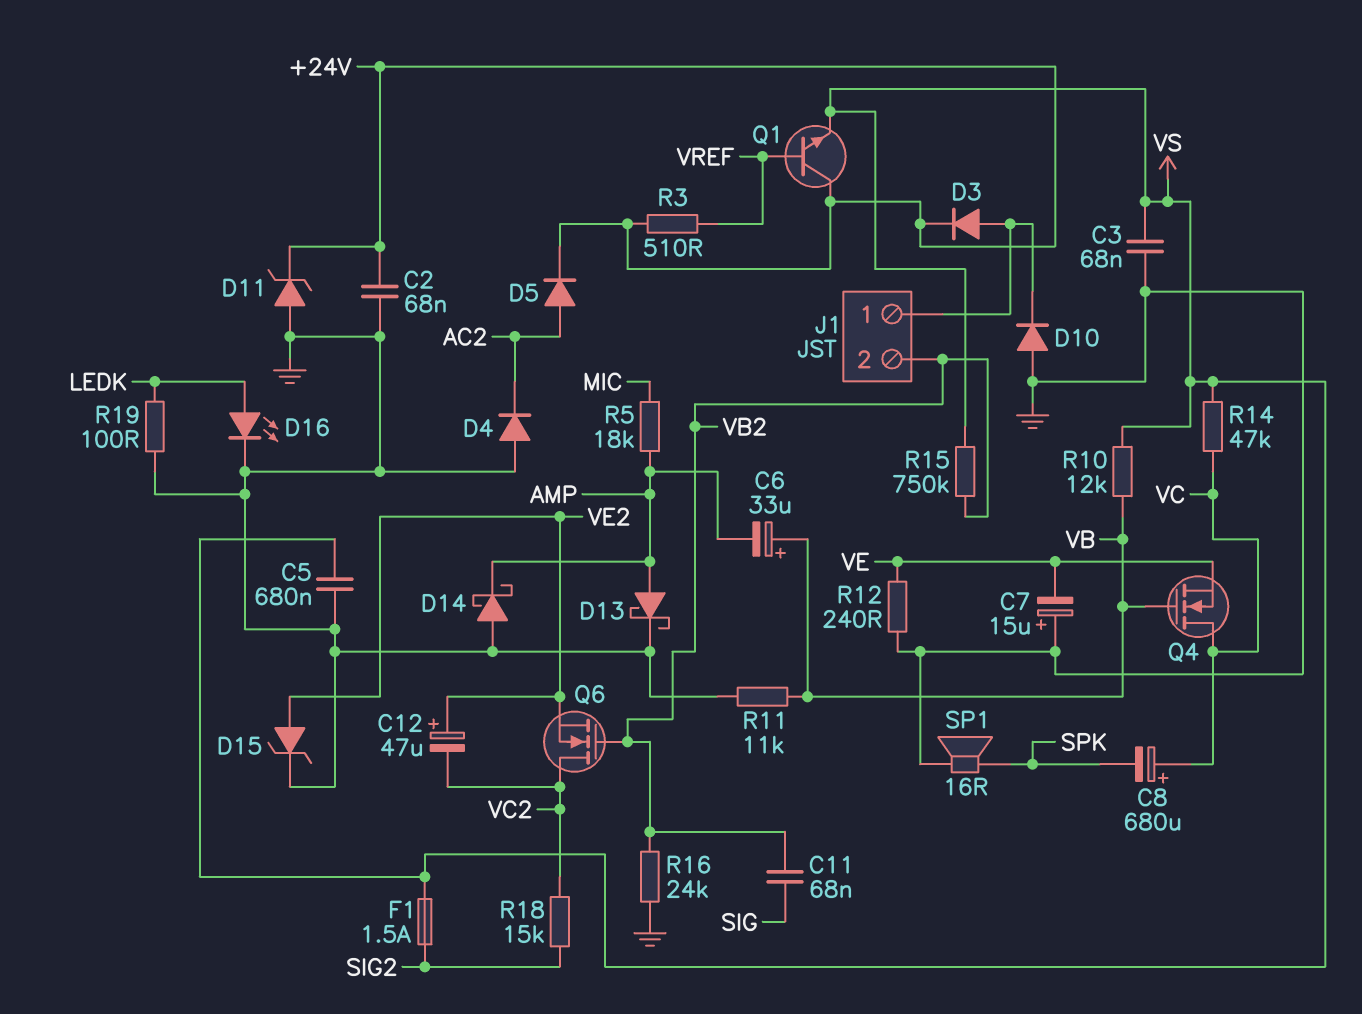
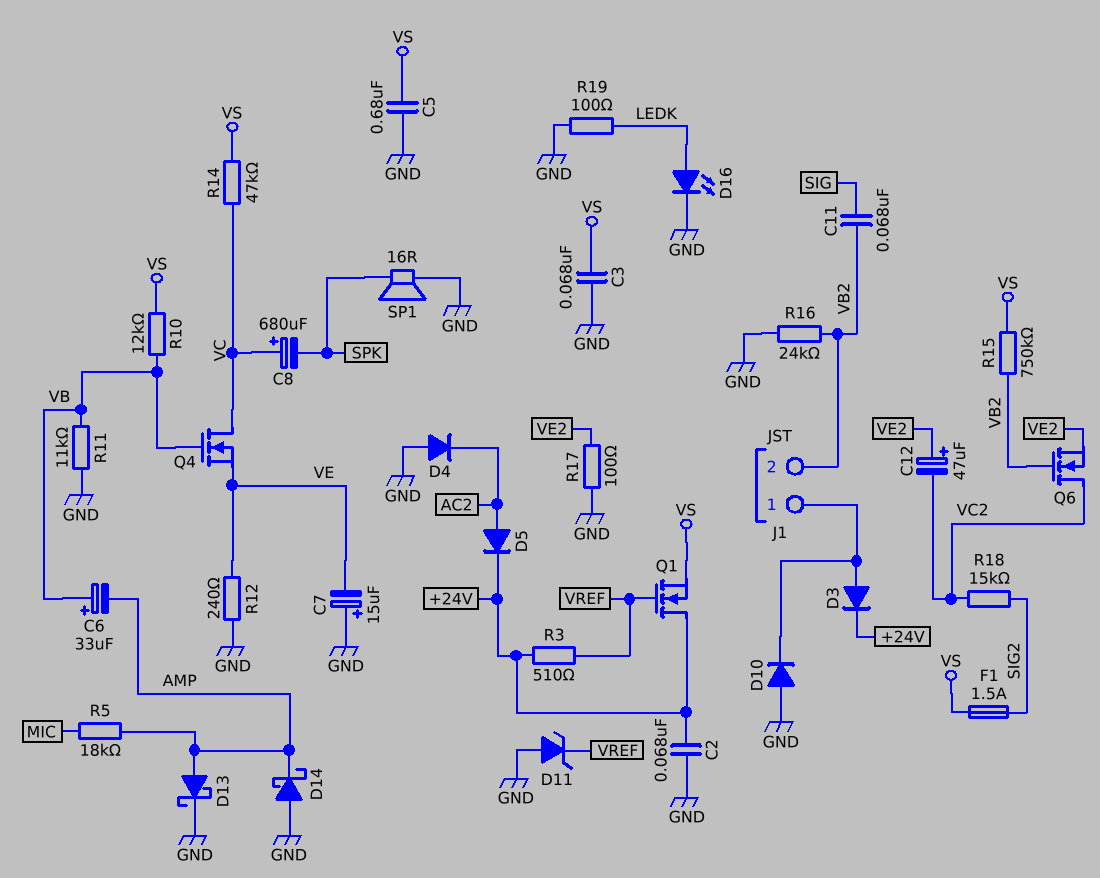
D11: zener (A GND, K +24V) -> zener (A GND, K VREF)
D15: zener (A VE2, K GND) -> none
Q1: NPN (B VREF, C +24V, E VS) -> NMOS (G VREF, D +24V, S VS)
R17: none -> 100 (GND, VE2)

